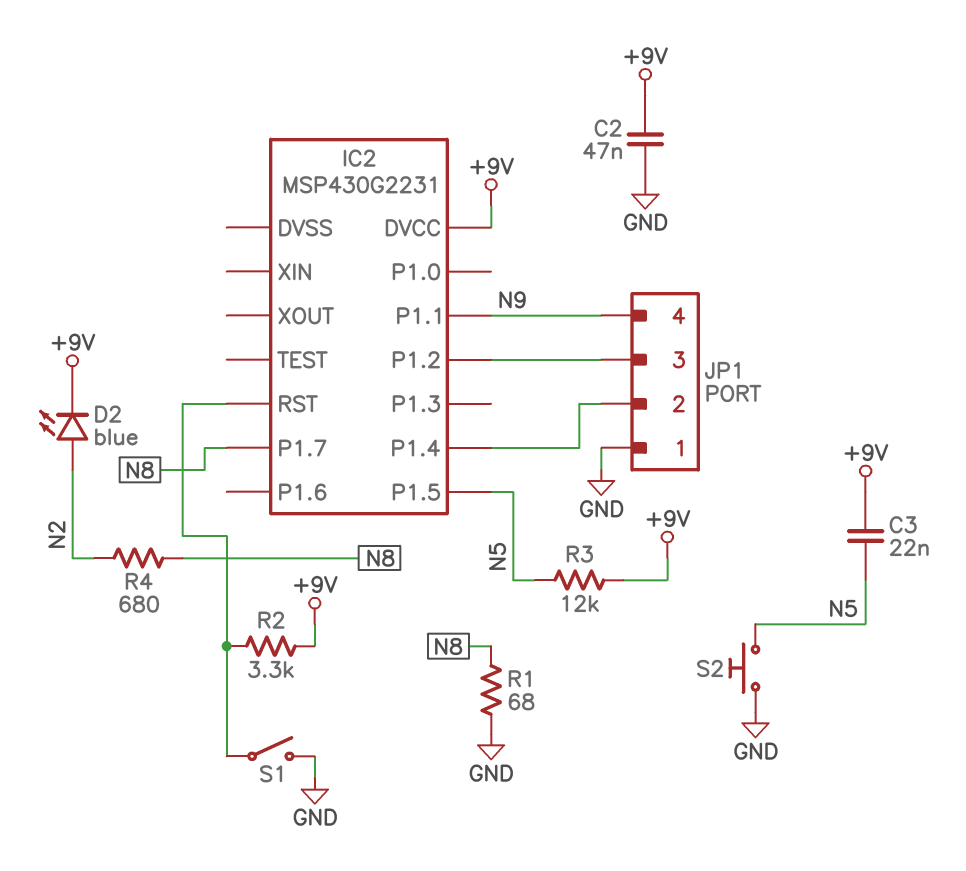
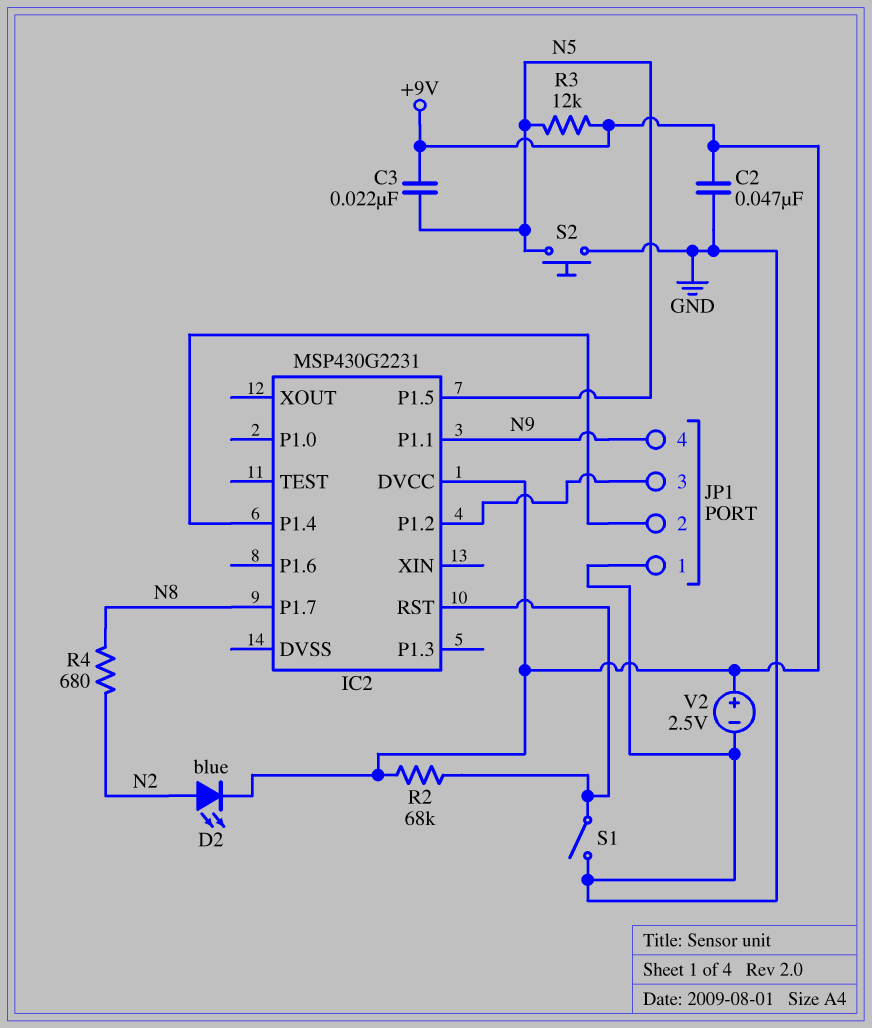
R1: 68 (GND, N8) -> none
R2: 3.3k (+9V, IC2/RST) -> 68k (+9V, IC2/RST)
V2: none -> 2.5V (plus +9V, minus GND)

